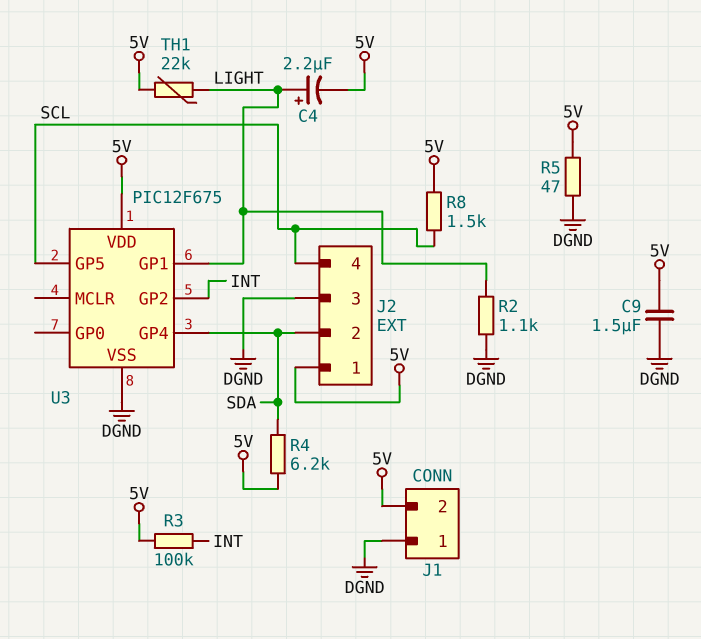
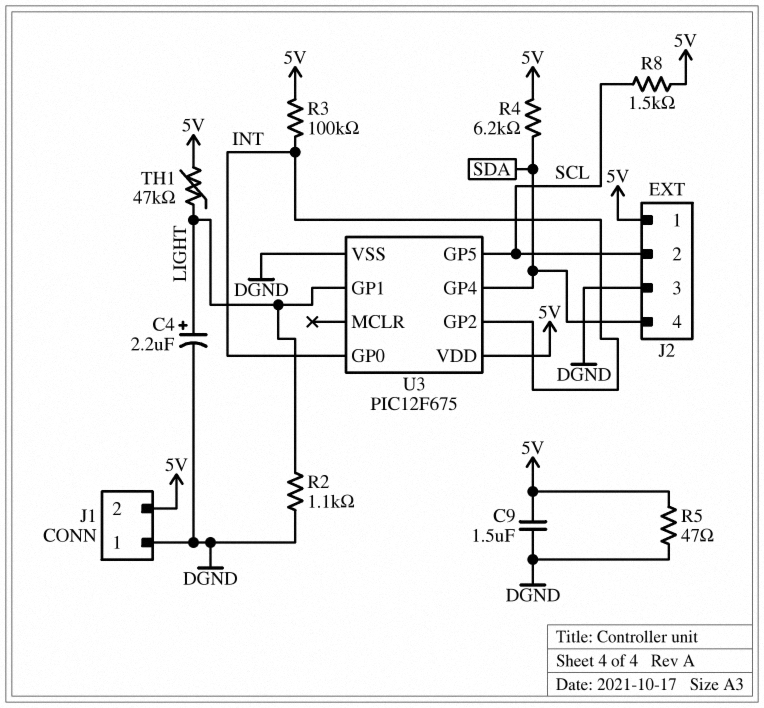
C4: 2.2uF (plus LIGHT, minus 5V) -> 2.2uF (plus LIGHT, minus DGND)
J2 pin 2: SDA -> SCL
J2 pin 4: SCL -> SDA
TH1: 22k (5V, LIGHT) -> 47k (5V, LIGHT)
U3 pin GP0: none -> INT

